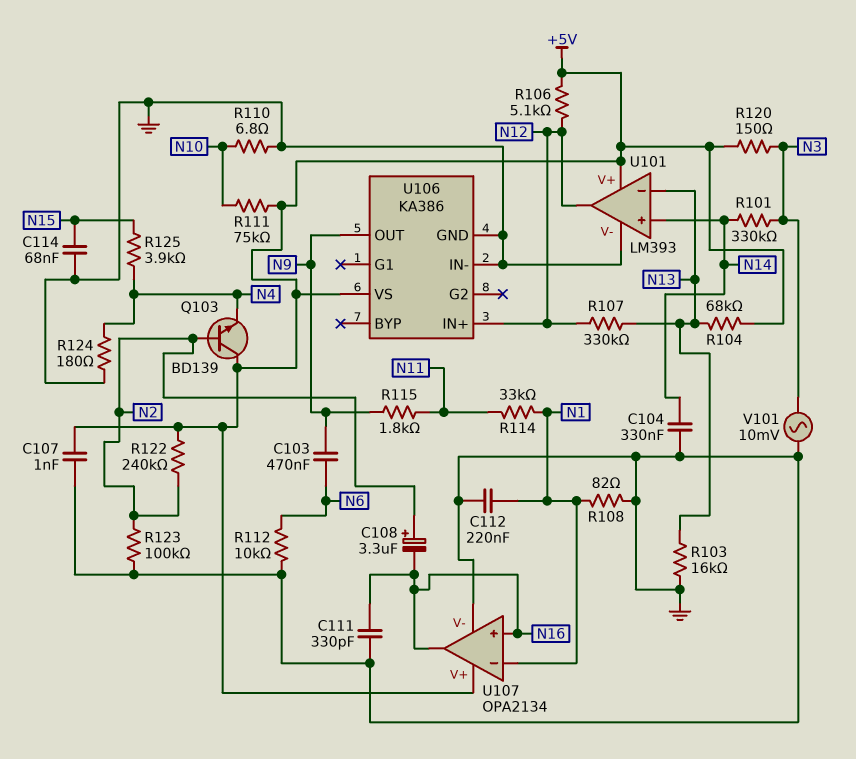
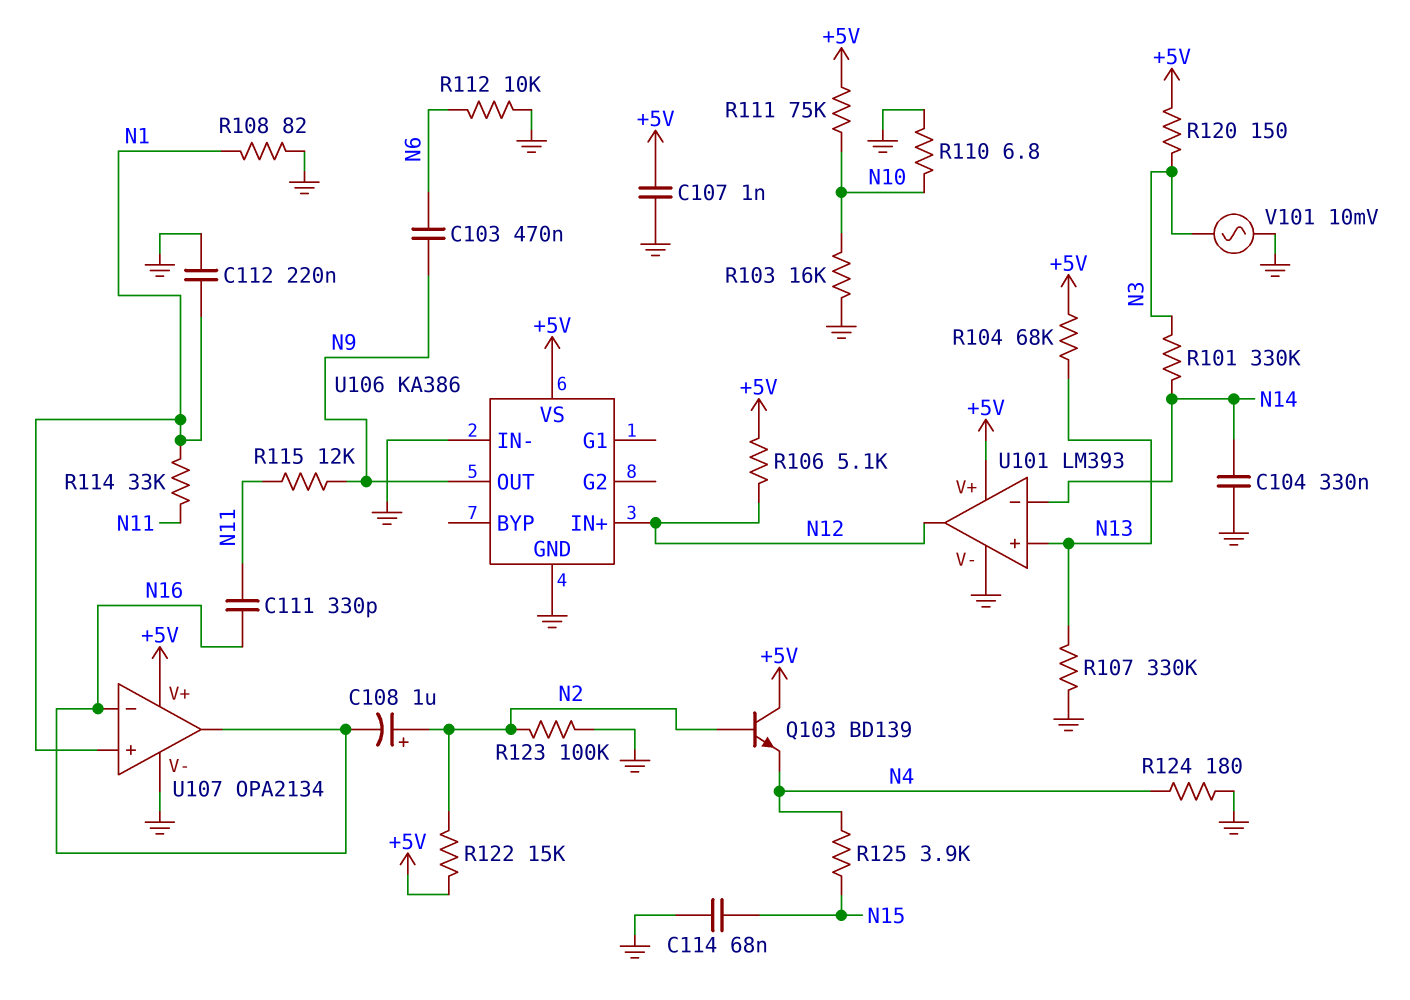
C108: 3.3uF (plus N2, minus N16) -> 1uF (plus N2, minus N16)
C111: 330pF (GND, N16) -> 330pF (N11, N16)
R103: 16k (GND, N13) -> 16k (GND, N10)
R107: 330k (N12, N13) -> 330k (GND, N13)
R115: 1.8k (N9, N11) -> 12k (N9, N11)
R122: 240k (+5V, N2) -> 15k (+5V, N2)
U101 pin in+: N14 -> N13
U101 pin in-: N13 -> N14
U107 pin in+: N16 -> N1
U107 pin in-: N1 -> N16

